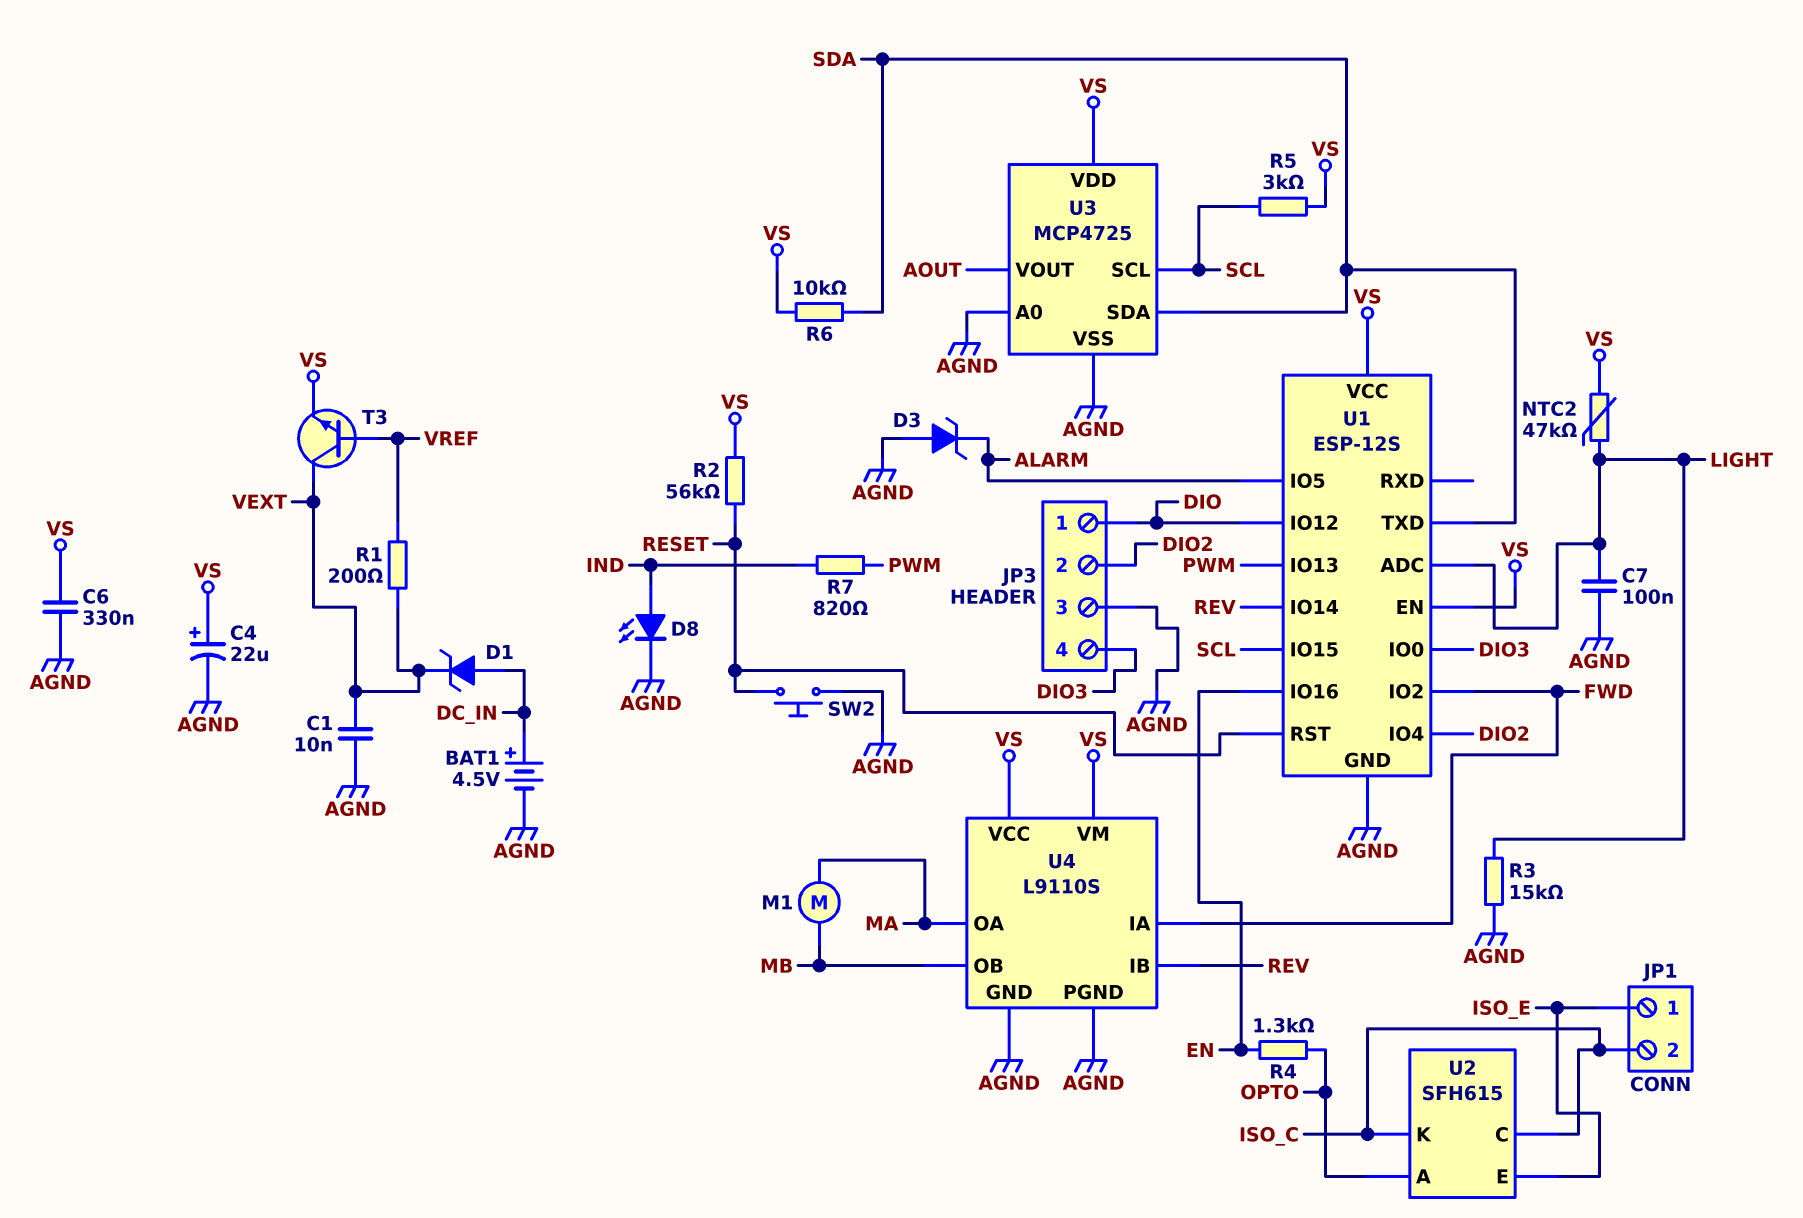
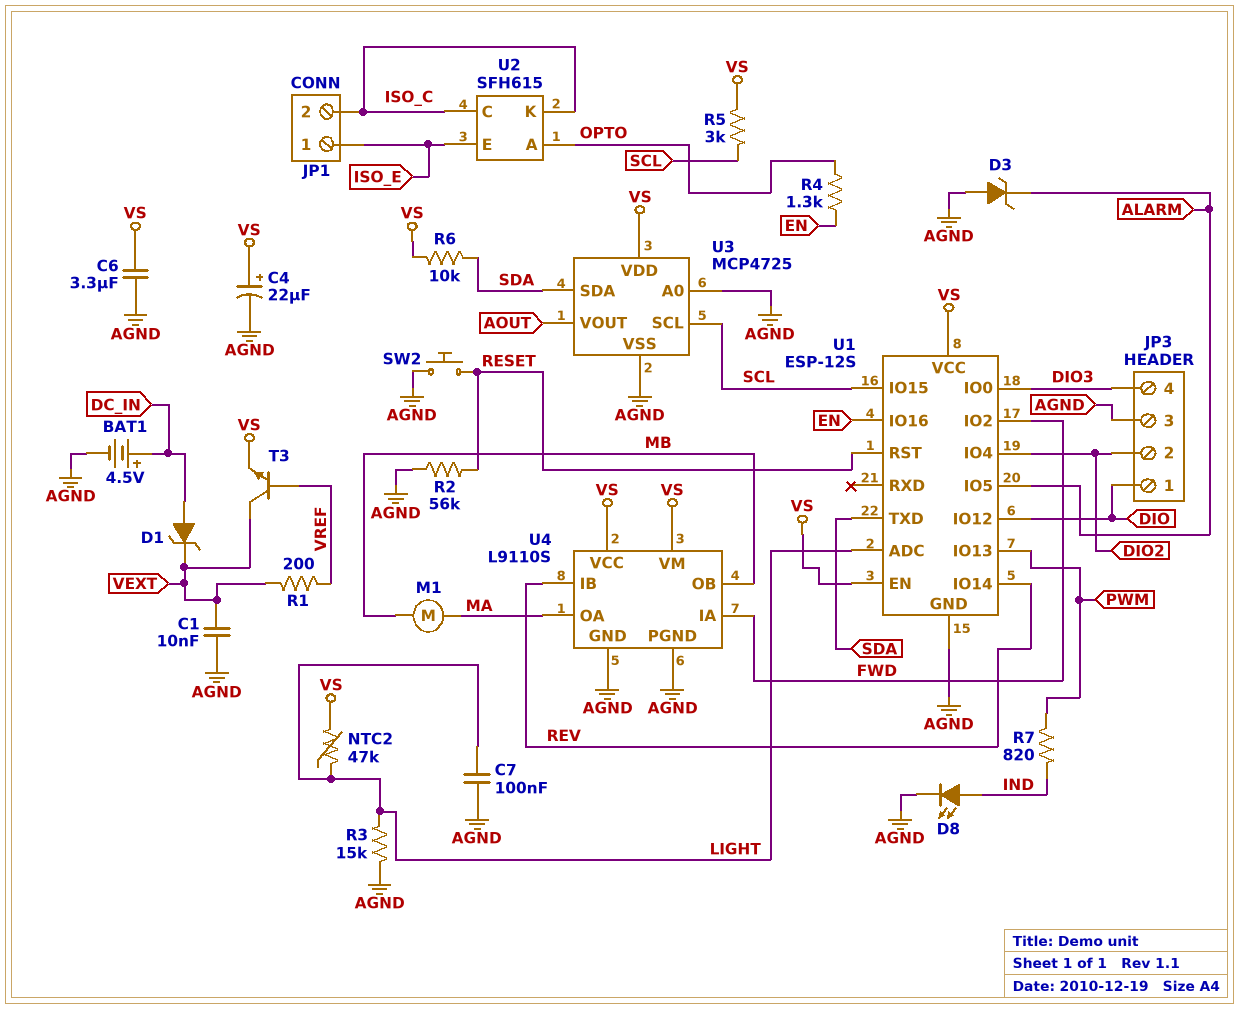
C6: 330nF (AGND, VS) -> 3.3uF (AGND, VS)
R2: 56k (RESET, VS) -> 56k (AGND, RESET)

